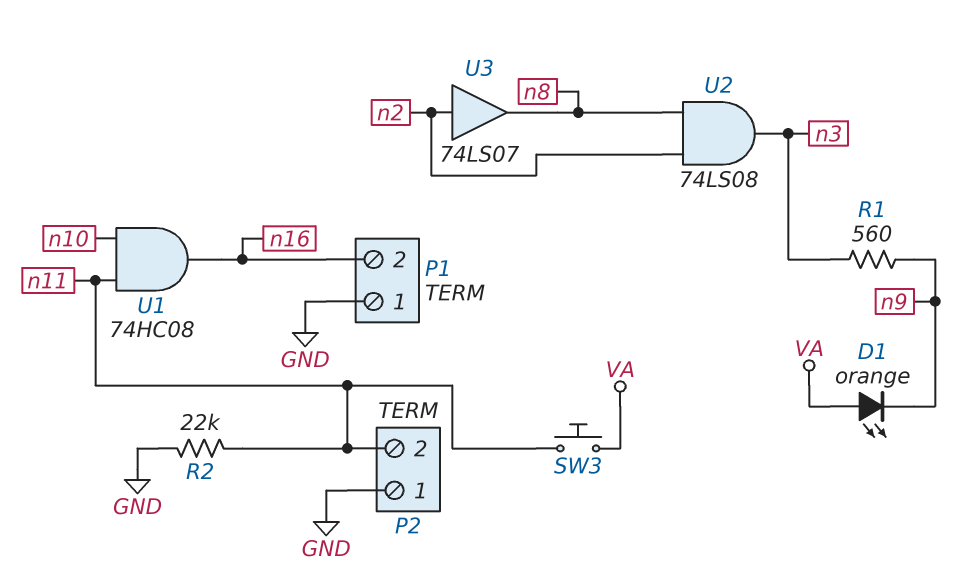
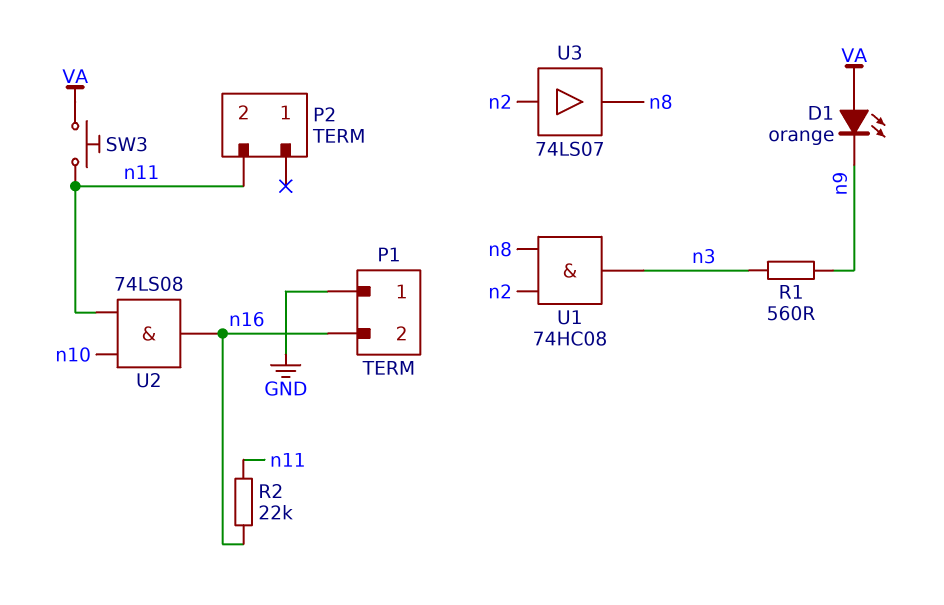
P2 pin 1: GND -> none
R2: 22k (GND, n11) -> 22k (n11, n16)
U1: AND 74HC08 (in n10, in n11, out n16) -> AND 74HC08 (in n2, in n8, out n3)
U2: AND 74LS08 (in n2, in n8, out n3) -> AND 74LS08 (in n10, in n11, out n16)

